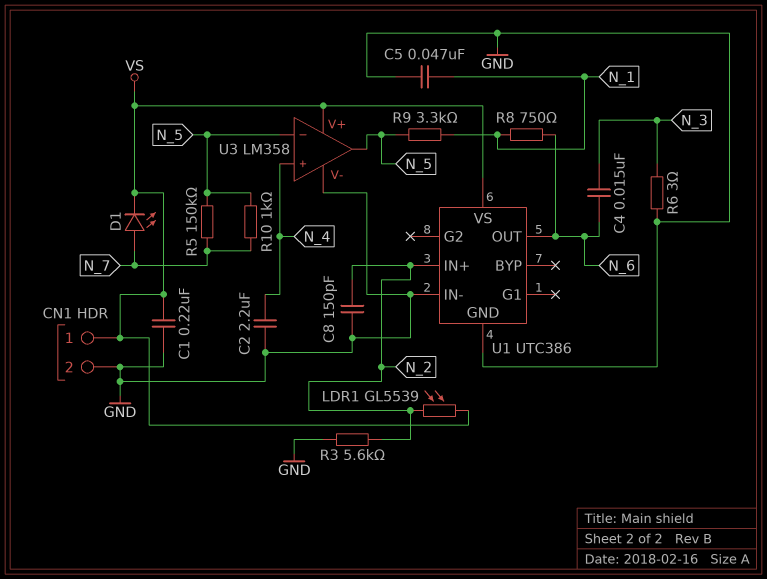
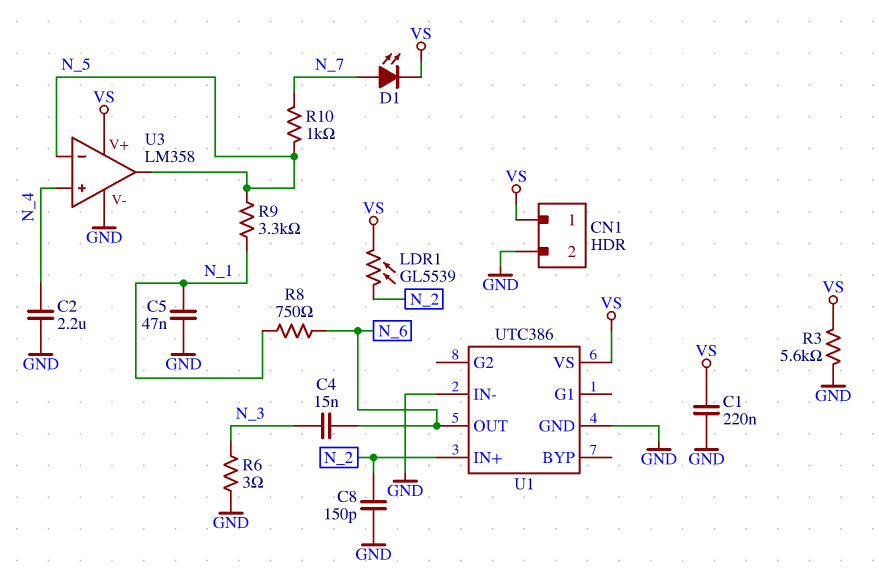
R3: 5.6k (GND, N_2) -> 5.6k (GND, VS)
R5: 150k (N_5, N_7) -> none

